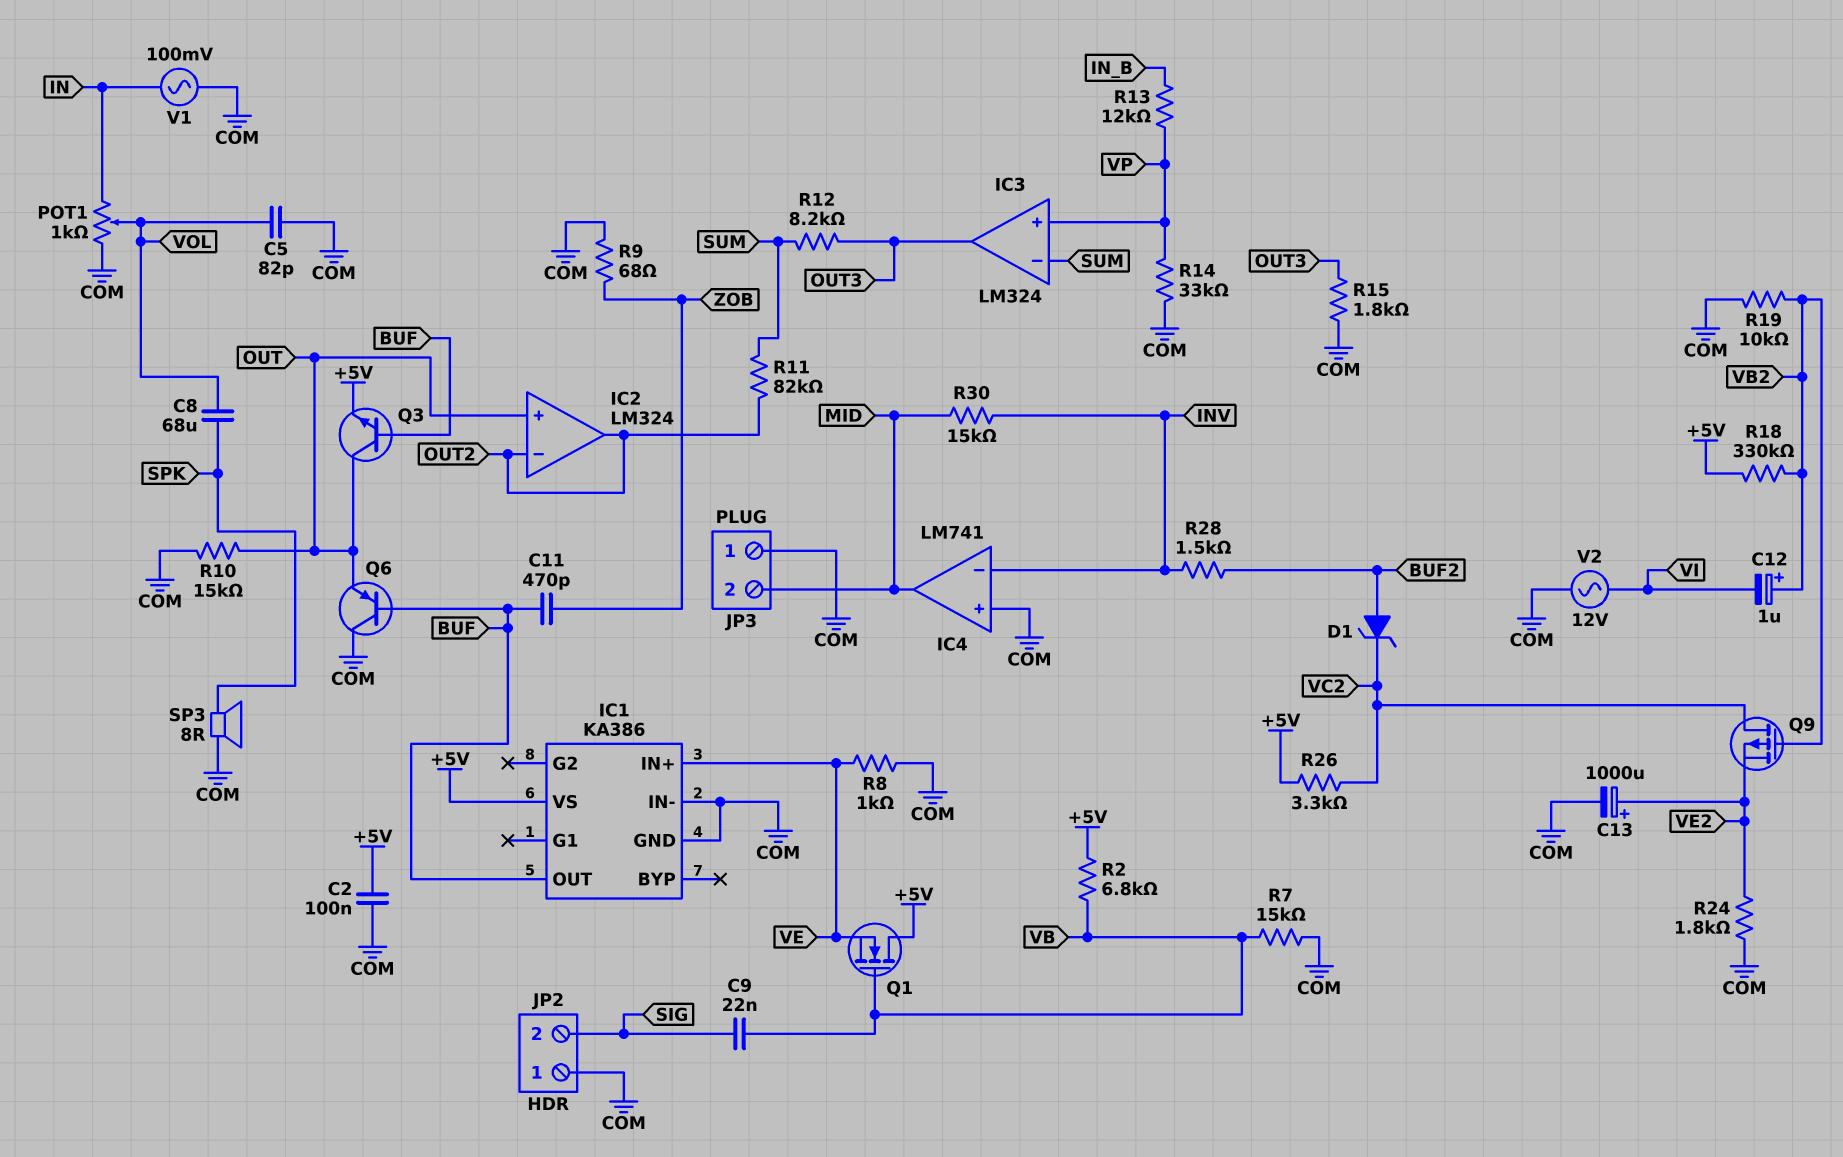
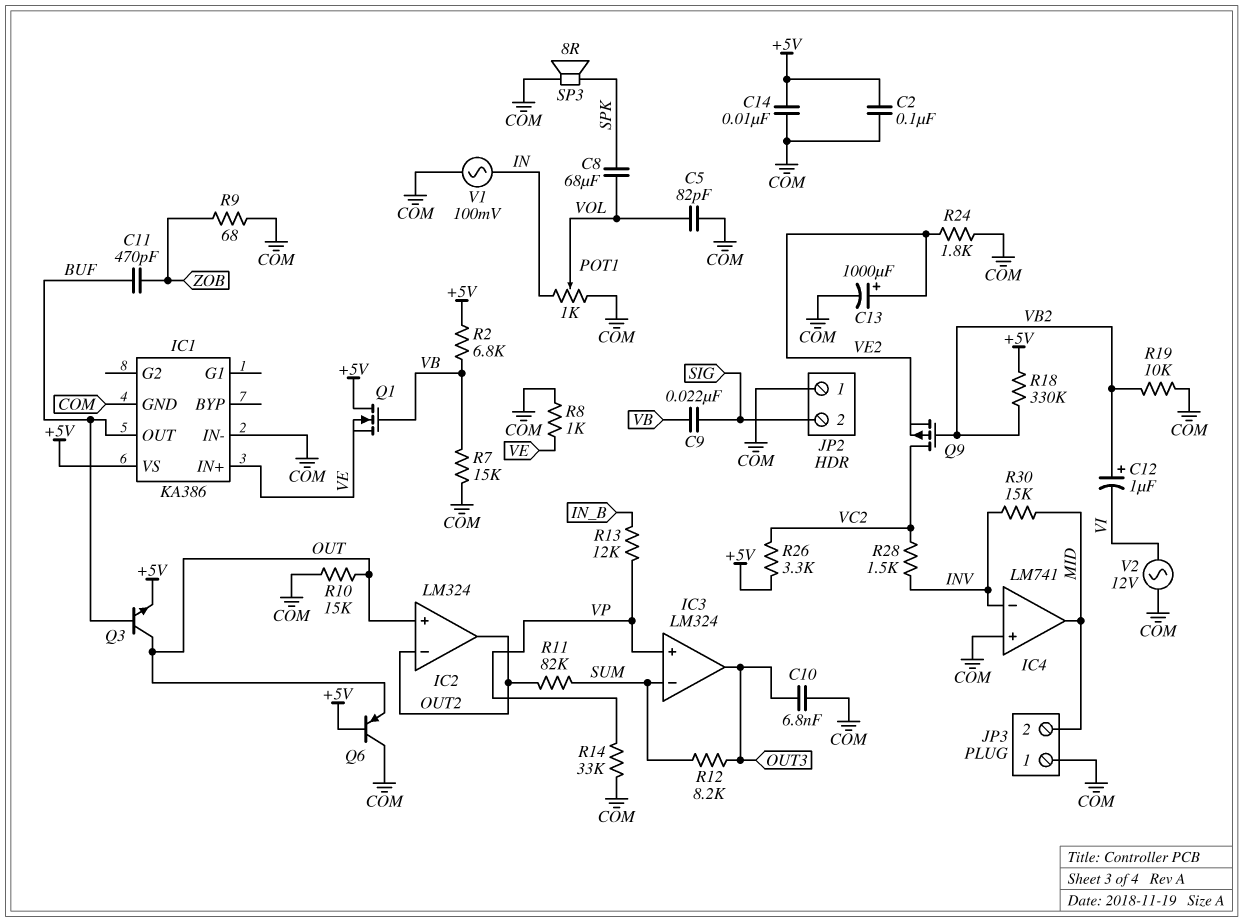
C10: none -> 6.8nF (COM, OUT3)
C14: none -> 10nF (+5V, COM)
D1: zener (A BUF2, K VC2) -> none
Q6: PNP (B BUF, C COM, E OUT) -> PNP (B +5V, C COM, E OUT)
R15: 1.8k (COM, OUT3) -> none
R28: 1.5k (BUF2, INV) -> 1.5k (INV, VC2)

